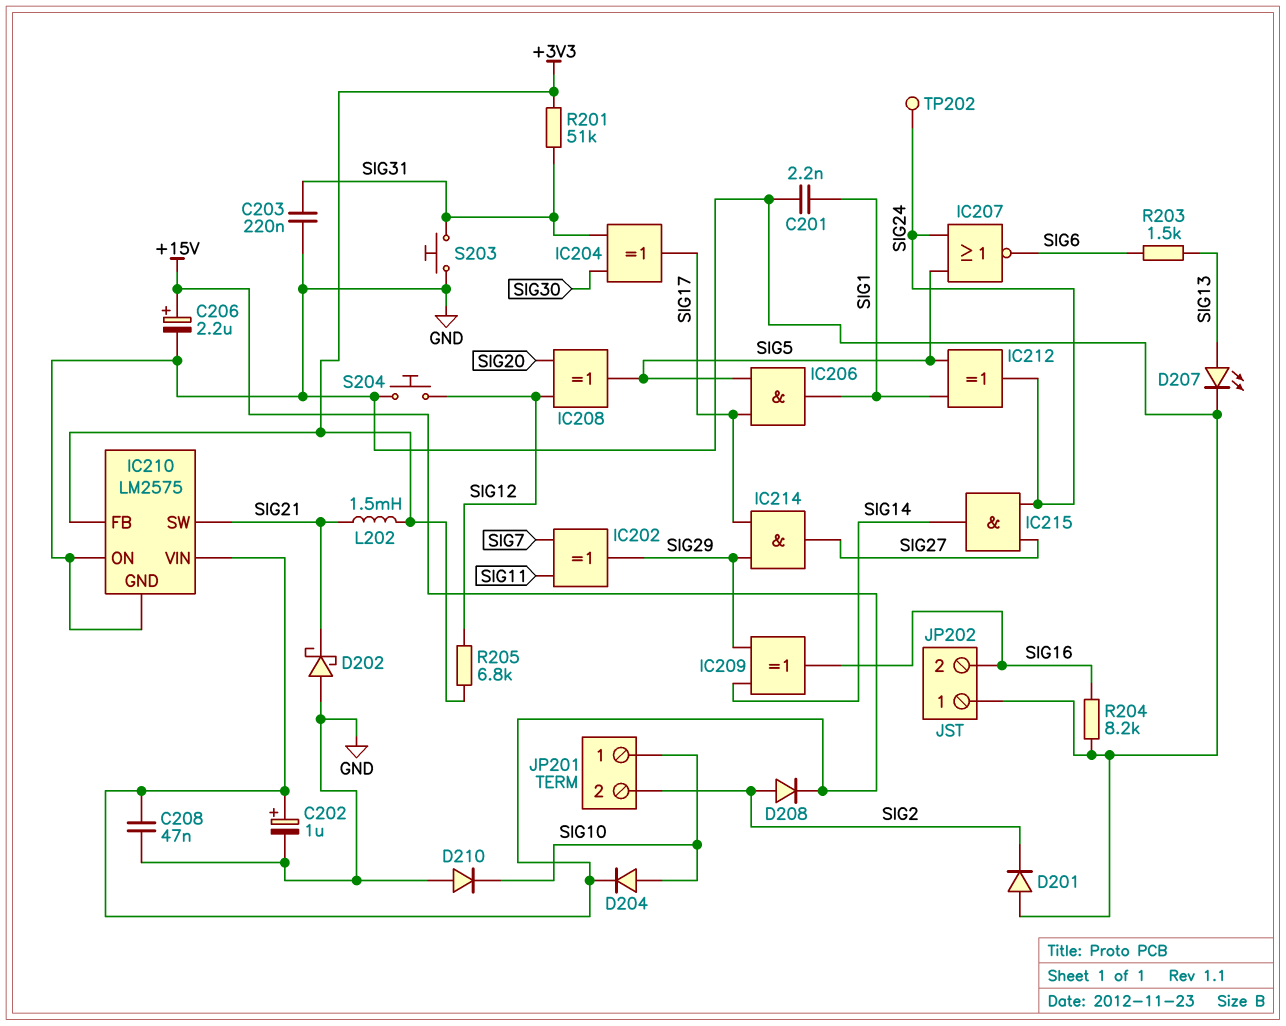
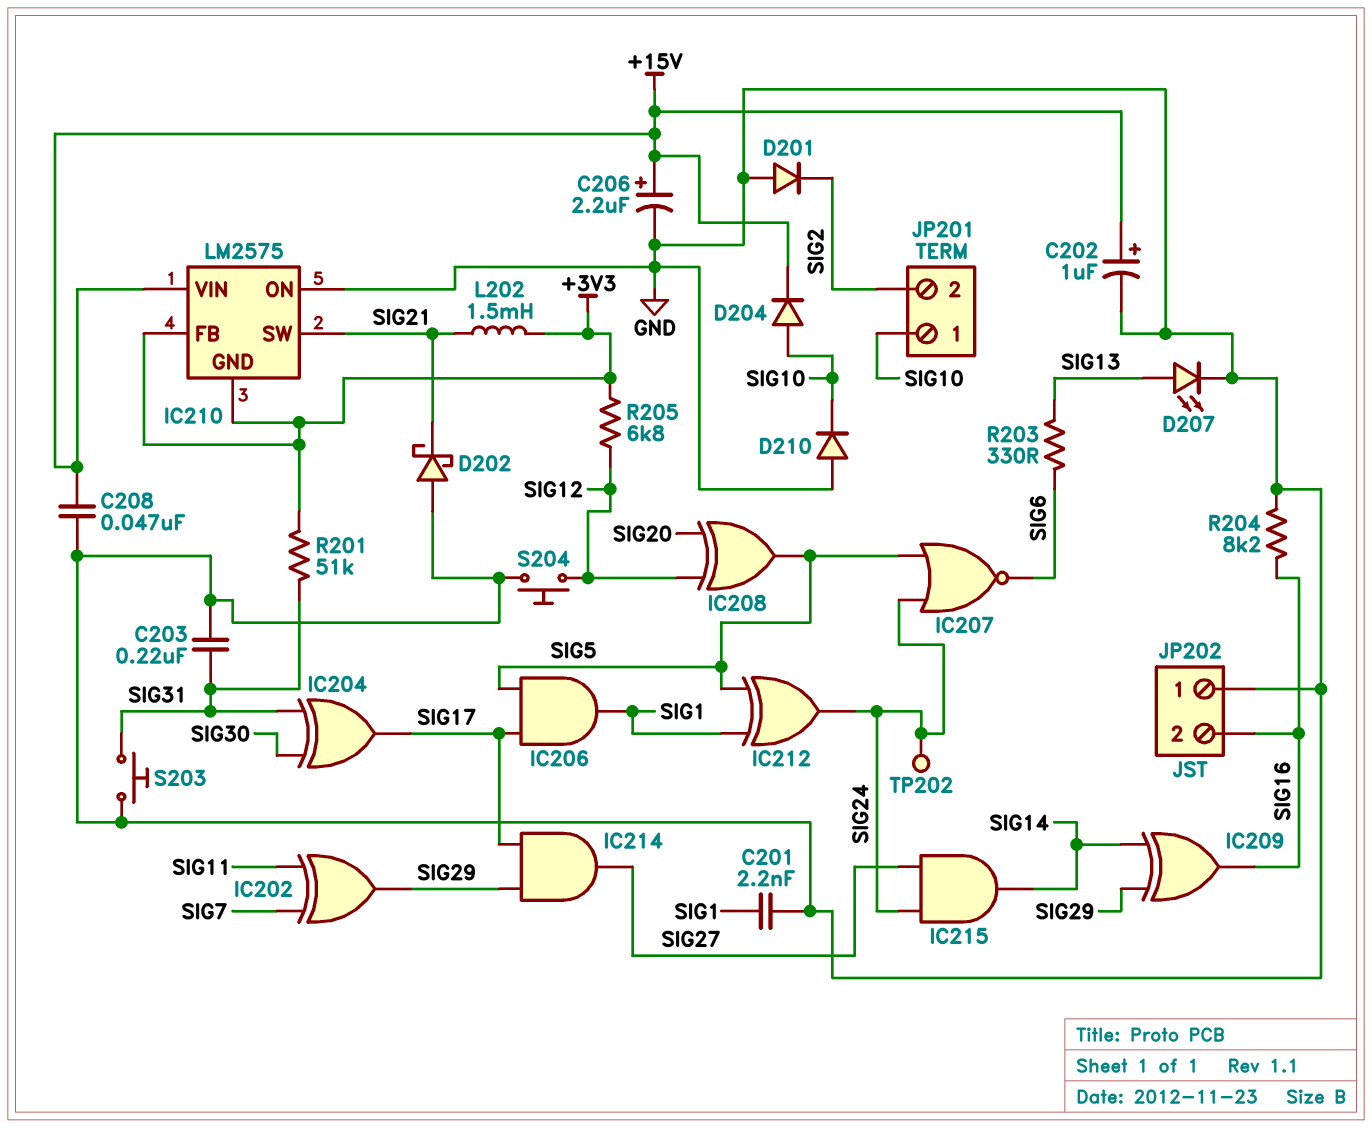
D208: diode (A SIG2, K +15V) -> none
IC210 pin GND: GND -> +3V3
R203: 1.5k (SIG6, SIG13) -> 330 (SIG6, SIG13)

